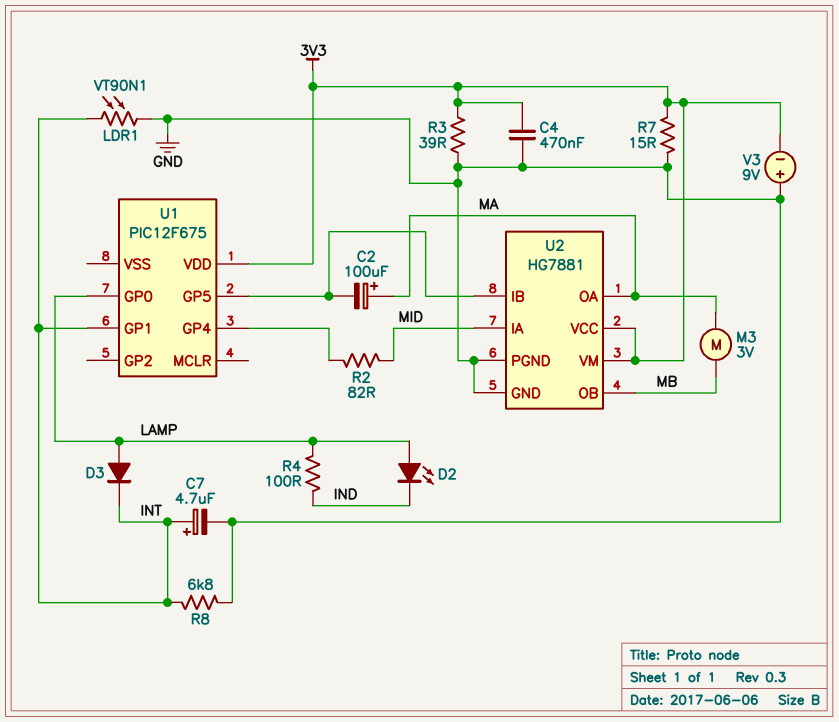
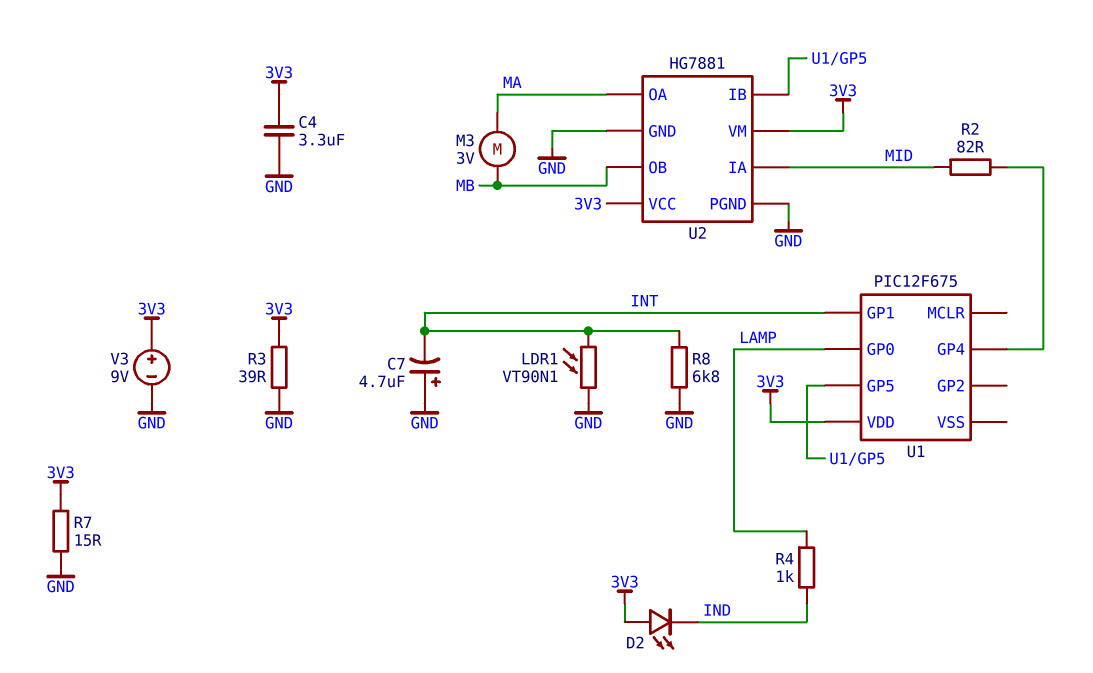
C2: 100uF (plus MA, minus U1/GP5) -> none
C4: 470nF (3V3, GND) -> 3.3uF (3V3, GND)
C7: 4.7uF (plus INT, minus GND) -> 4.7uF (plus GND, minus INT)
D2: LED (A LAMP, K IND) -> LED (A 3V3, K IND)
D3: diode (A LAMP, K INT) -> none
R4: 100 (IND, LAMP) -> 1k (IND, LAMP)
V3: 9V (plus GND, minus 3V3) -> 9V (plus 3V3, minus GND)

